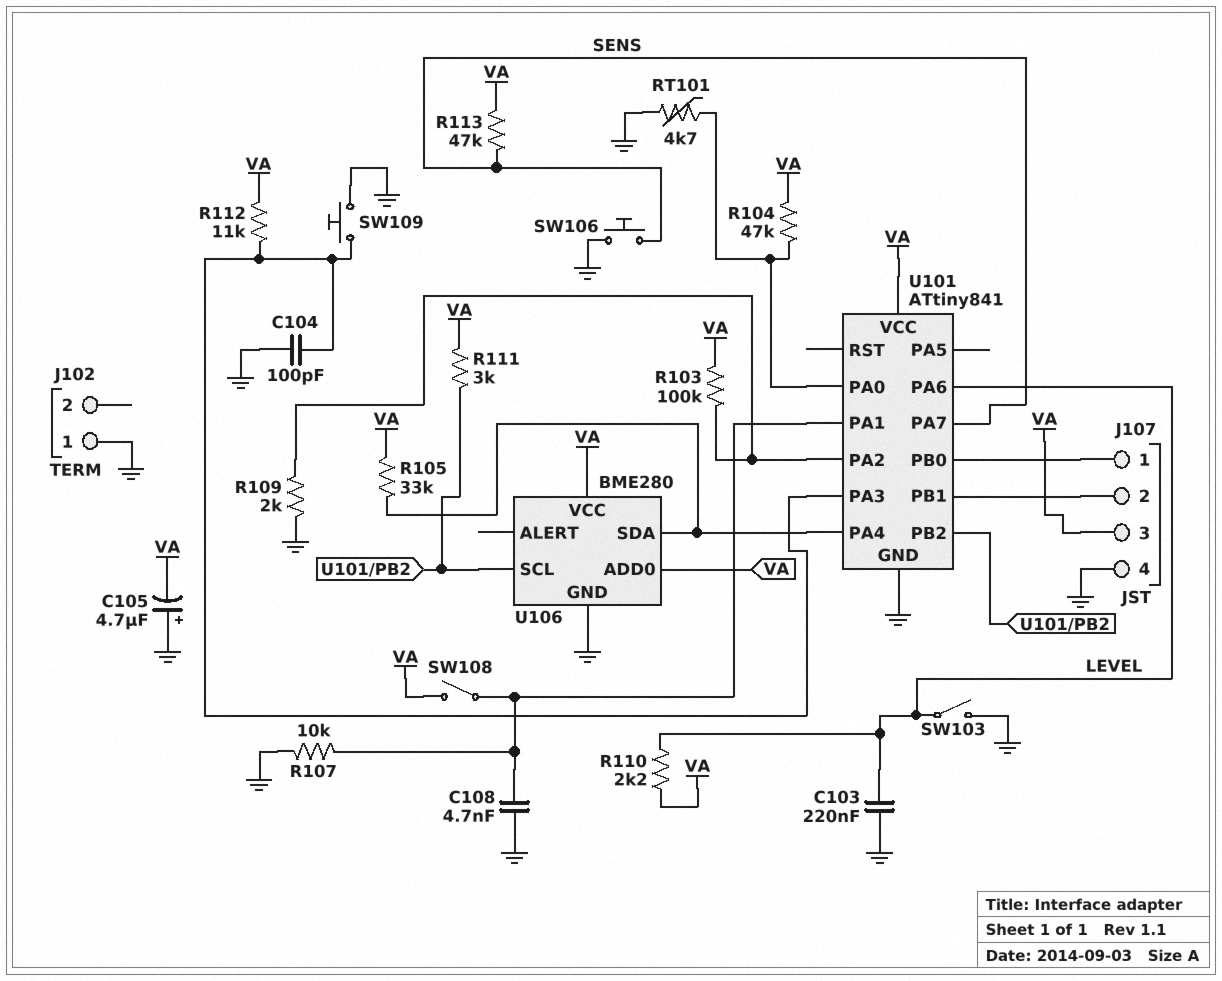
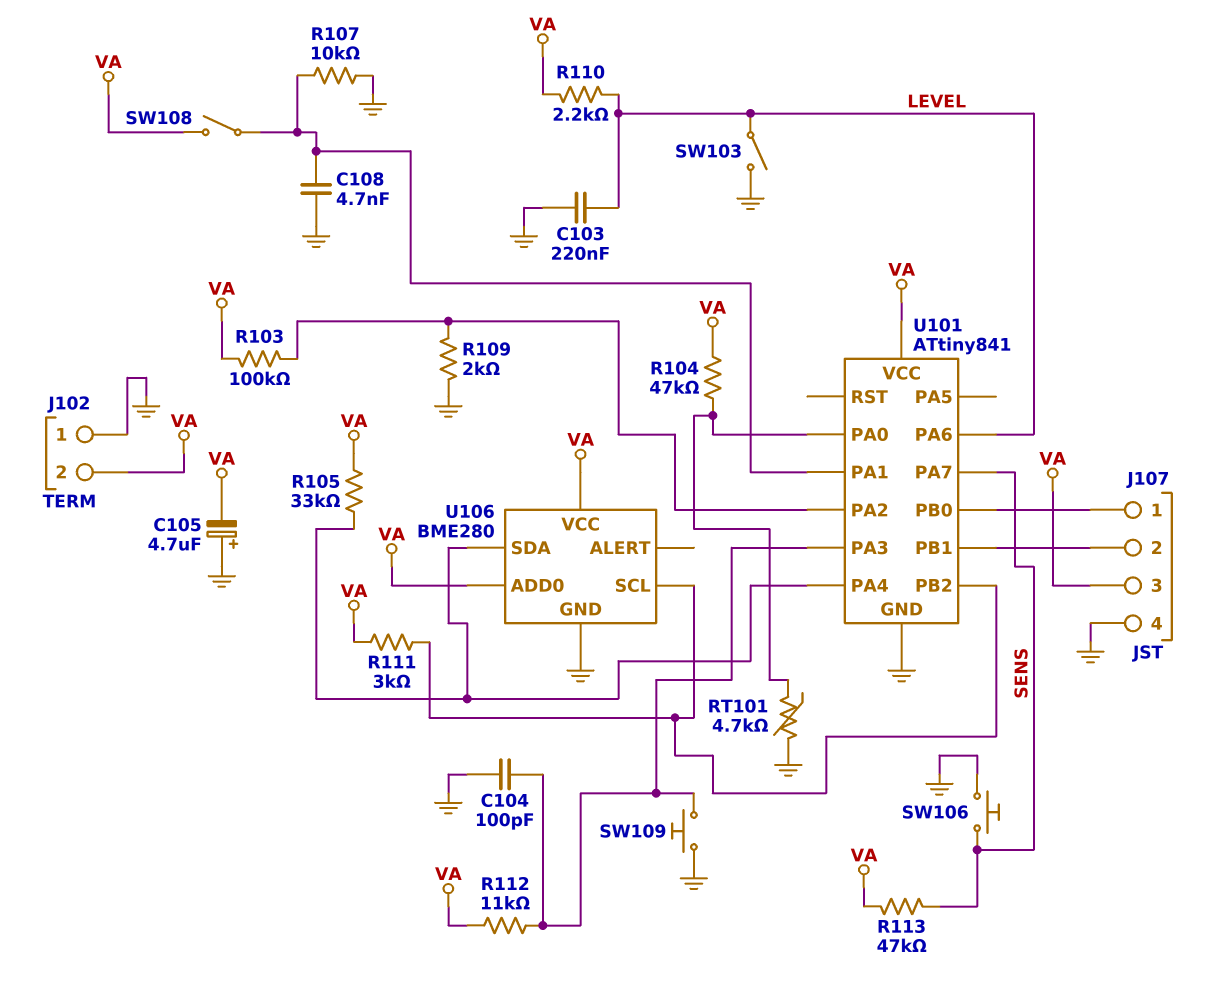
J102 pin 2: none -> VA

